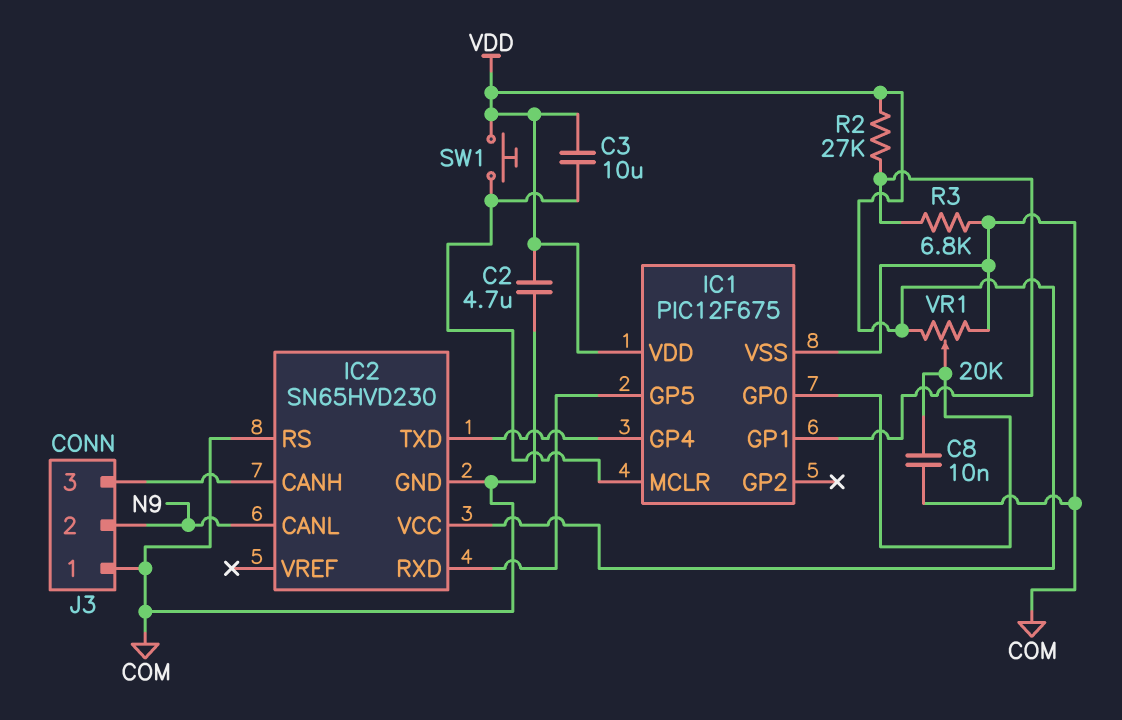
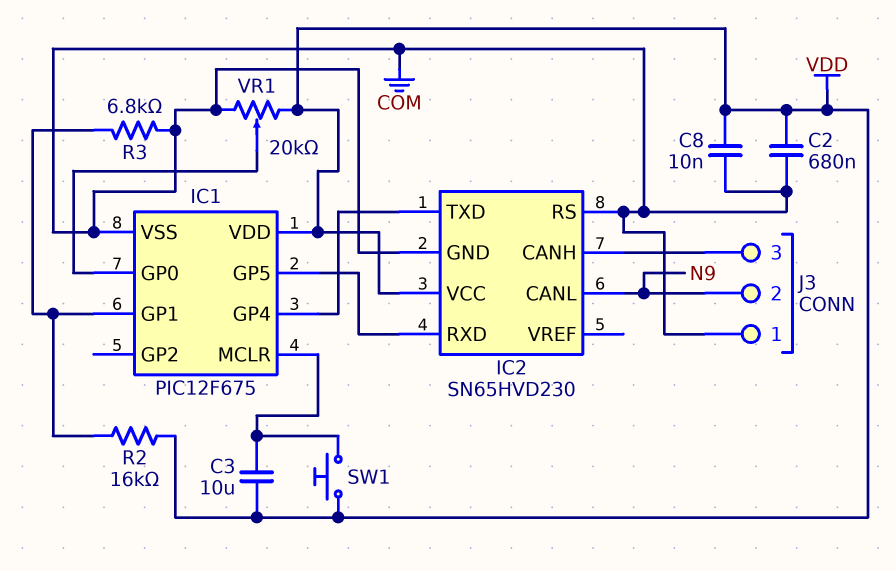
C2: 4.7uF (COM, VDD) -> 680nF (COM, VDD)
C8: 10nF (COM, IC1/GP0) -> 10nF (COM, VDD)
R2: 27k (IC1/GP1, VDD) -> 16k (IC1/GP1, VDD)

